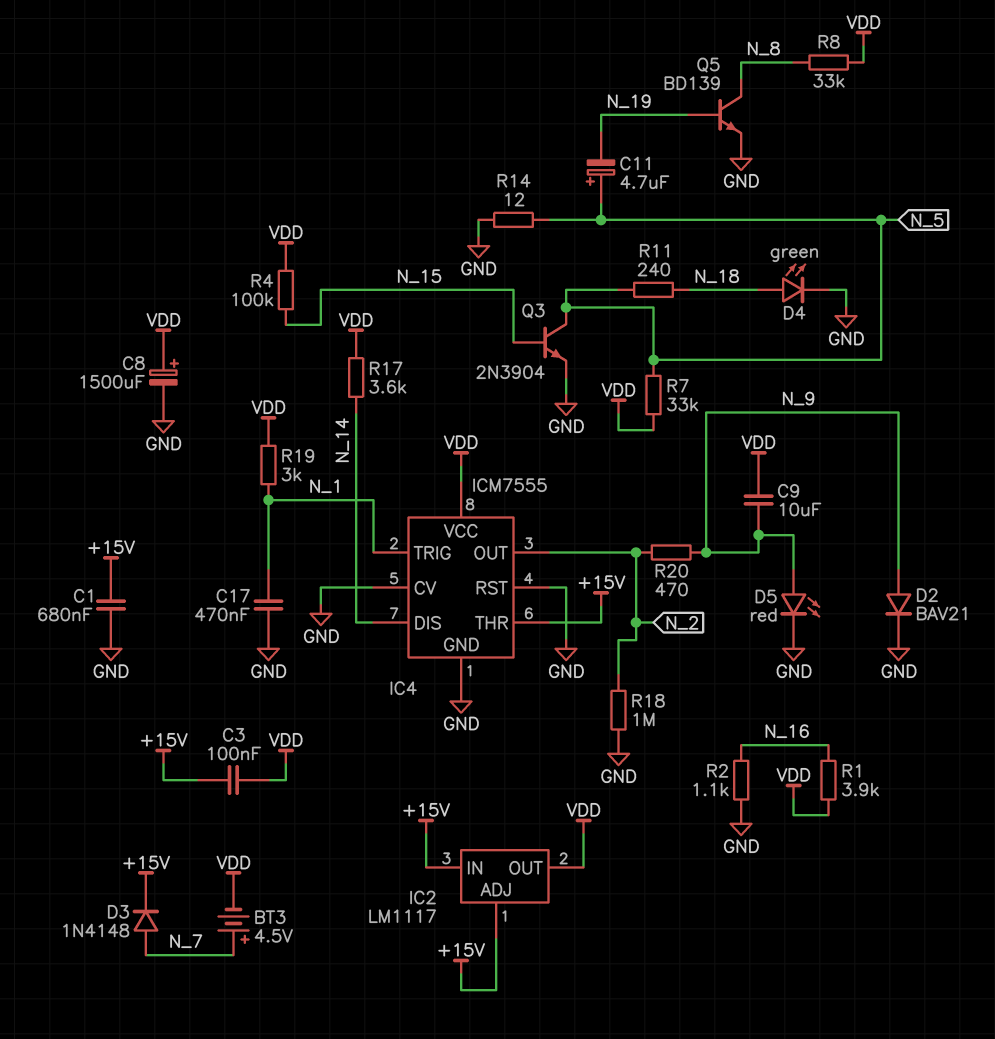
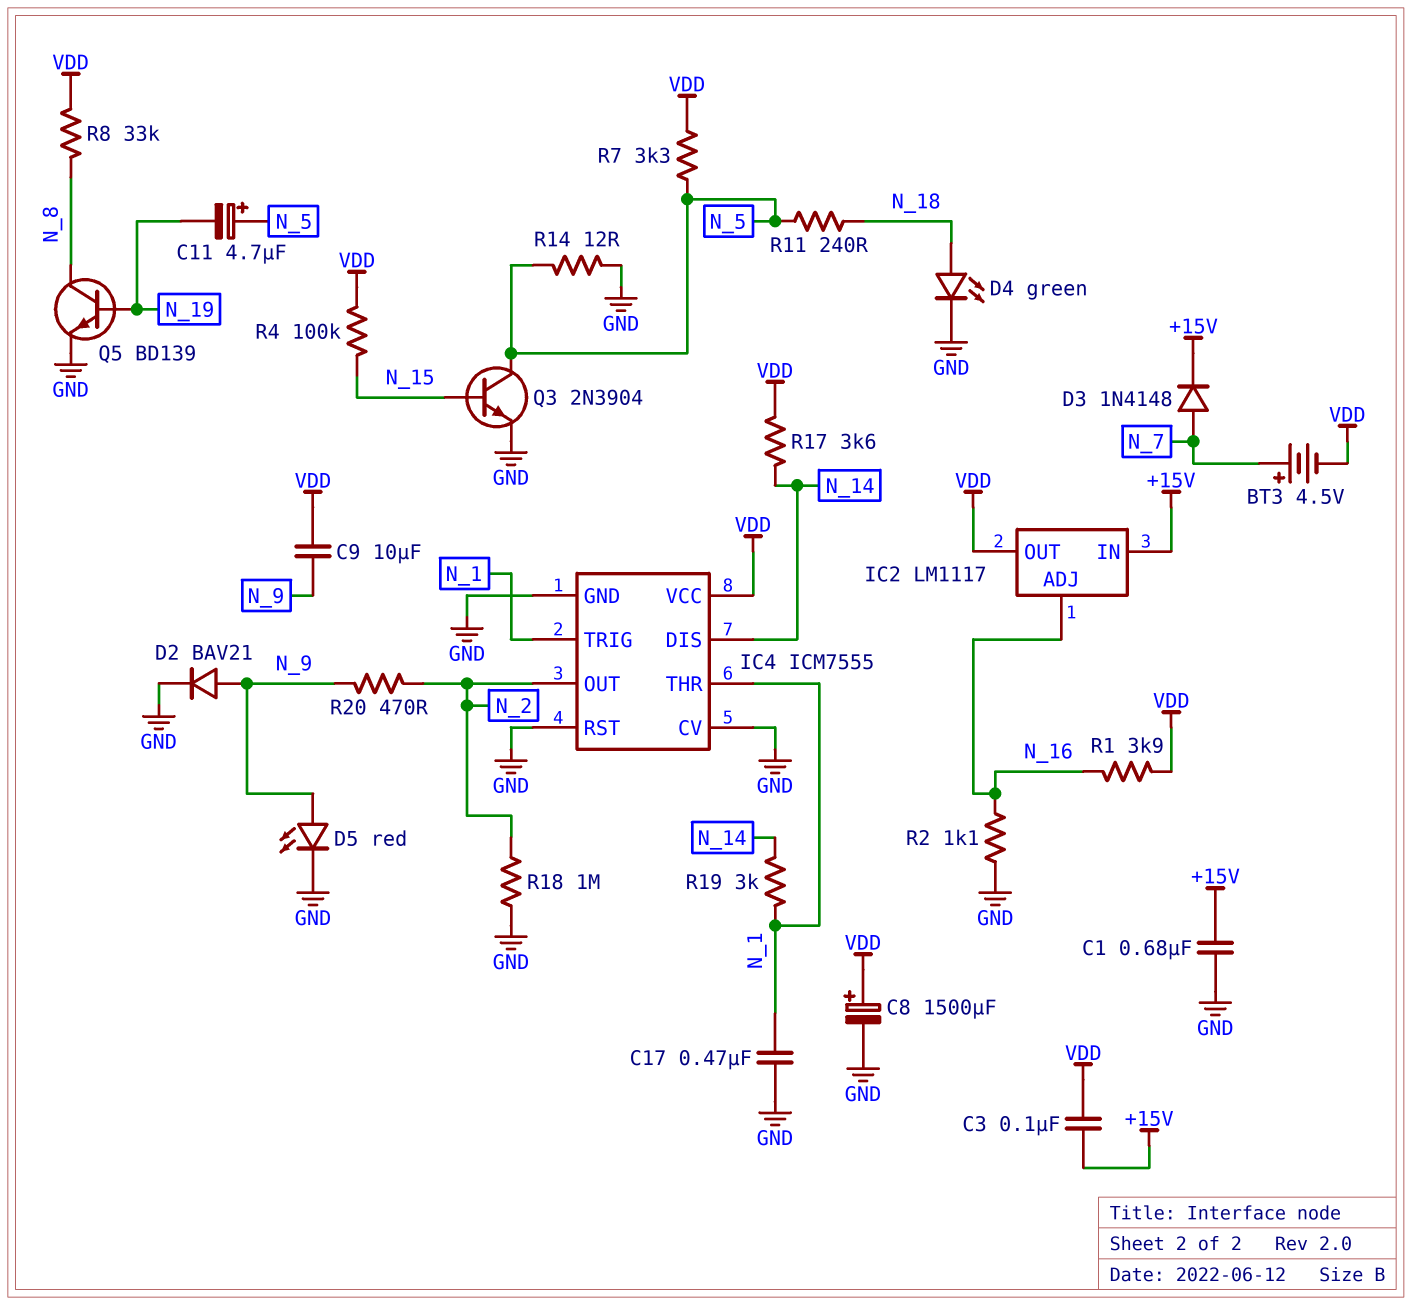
IC2 pin ADJ: +15V -> N_16
IC4 pin THR: +15V -> N_1
R7: 33k (N_5, VDD) -> 3.3k (N_5, VDD)
R19: 3k (N_1, VDD) -> 3k (N_1, N_14)

